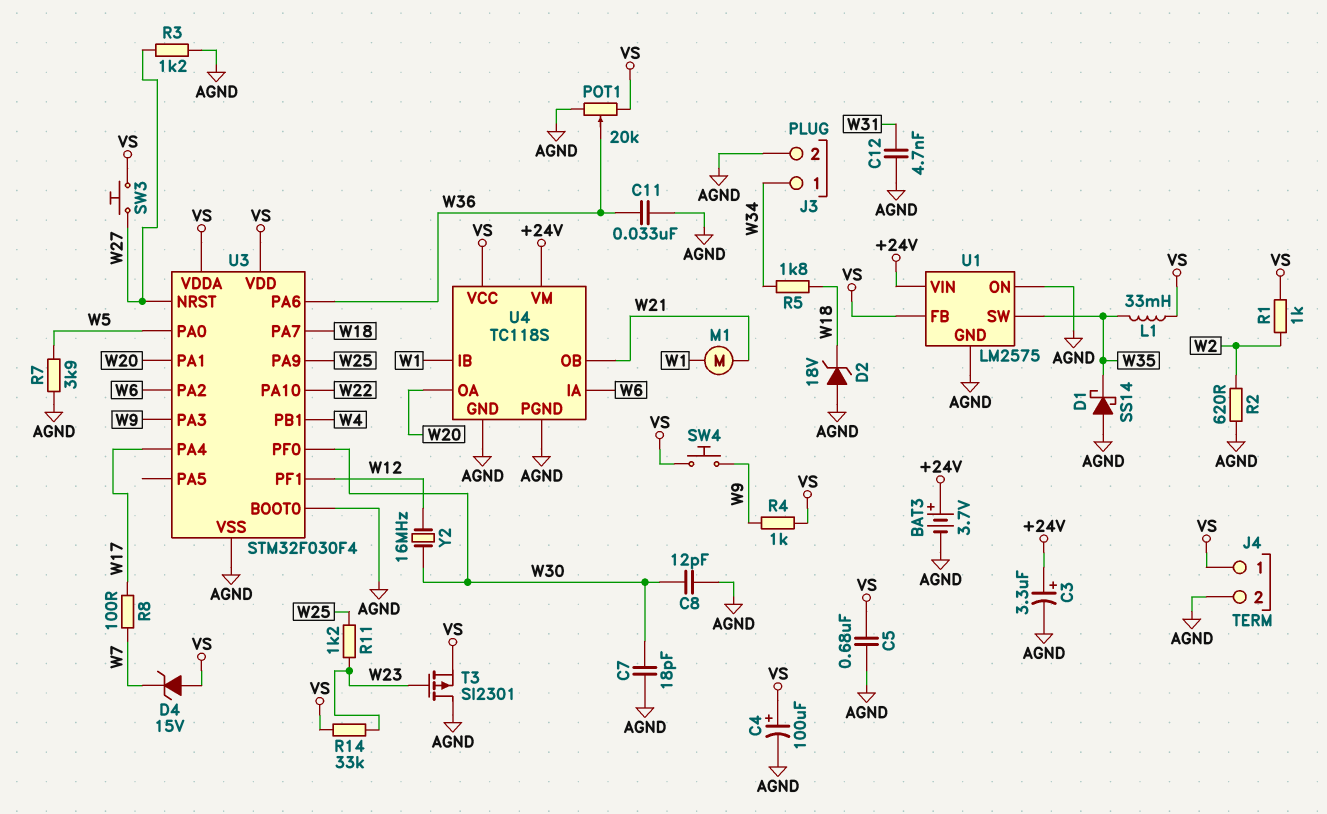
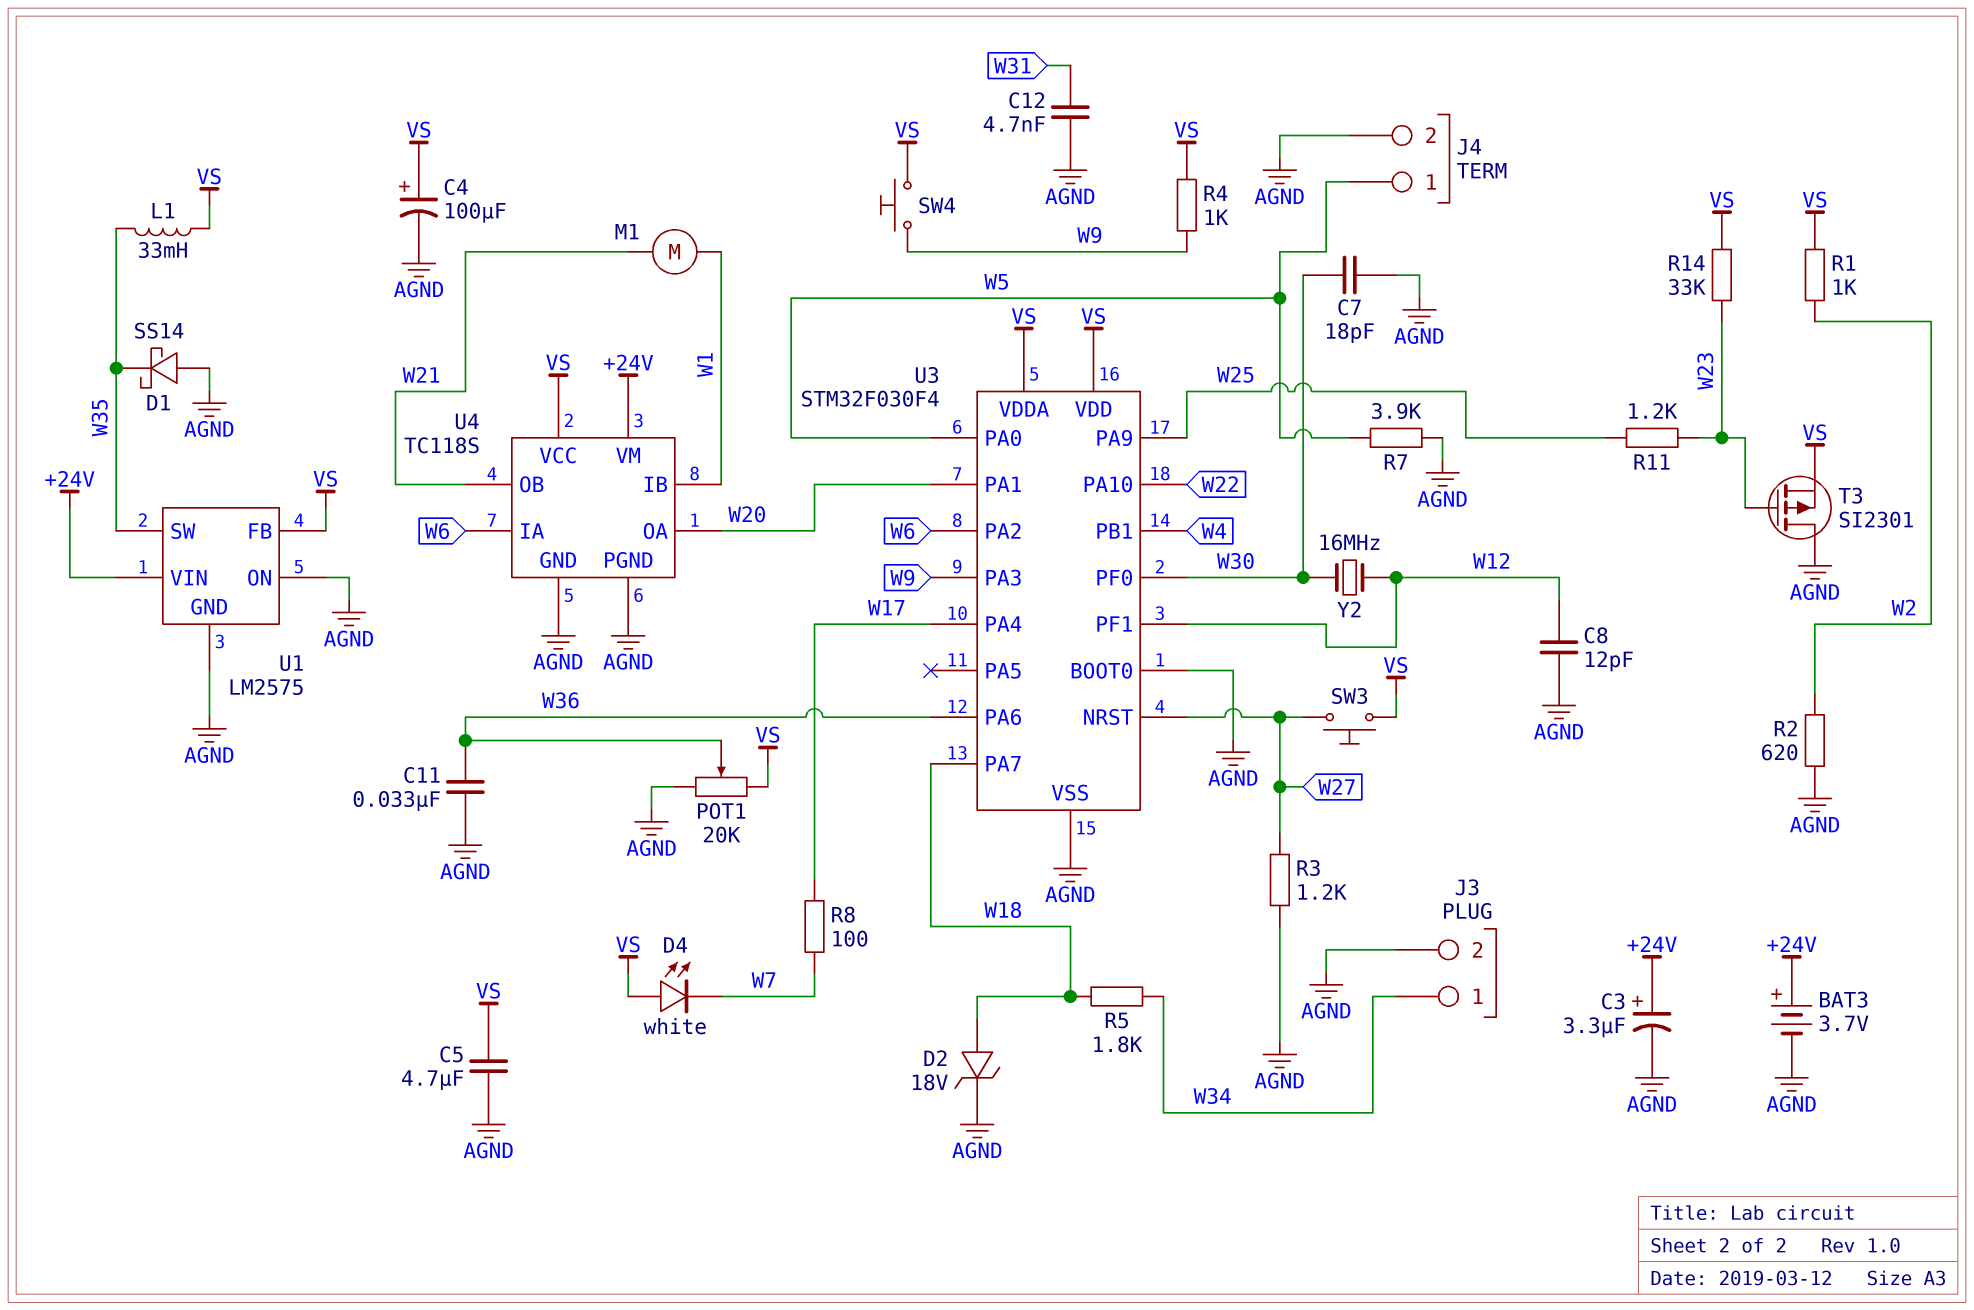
C5: 680nF (AGND, VS) -> 4.7uF (AGND, VS)
C8: 12pF (AGND, W30) -> 12pF (AGND, W12)
D2: zener 18V (A AGND, K W18) -> zener 18V (A W18, K AGND)
D4: zener 15V (A VS, K W7) -> LED white (A VS, K W7)
J4 pin 1: VS -> W5

